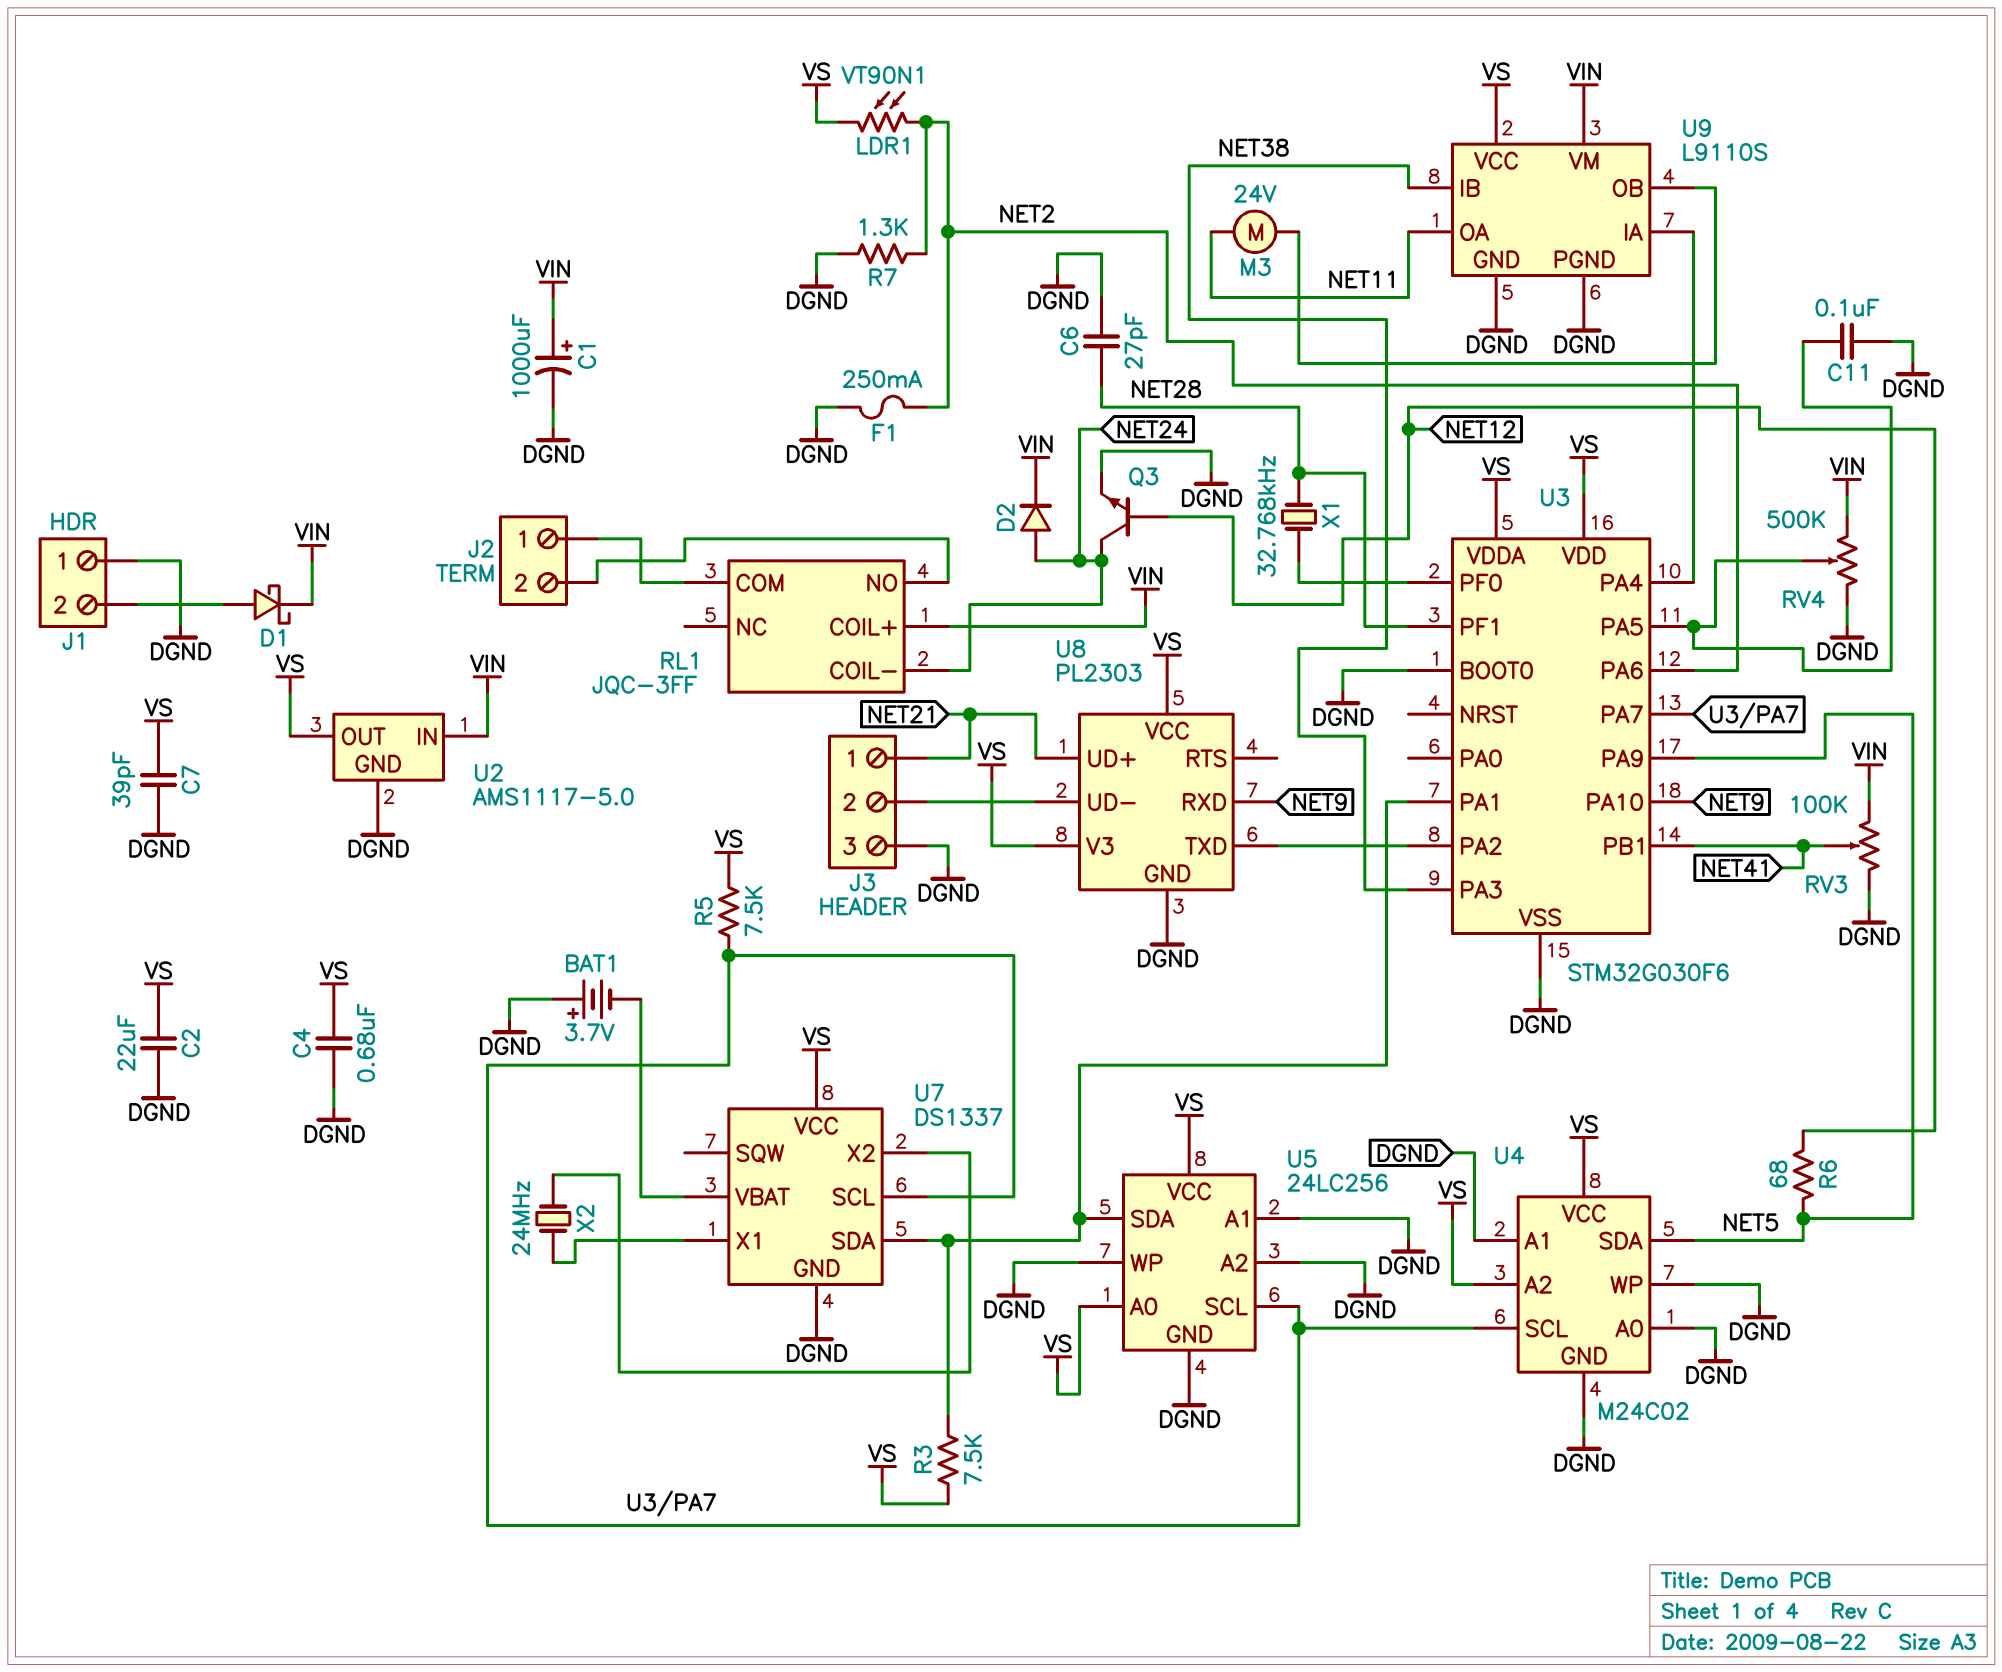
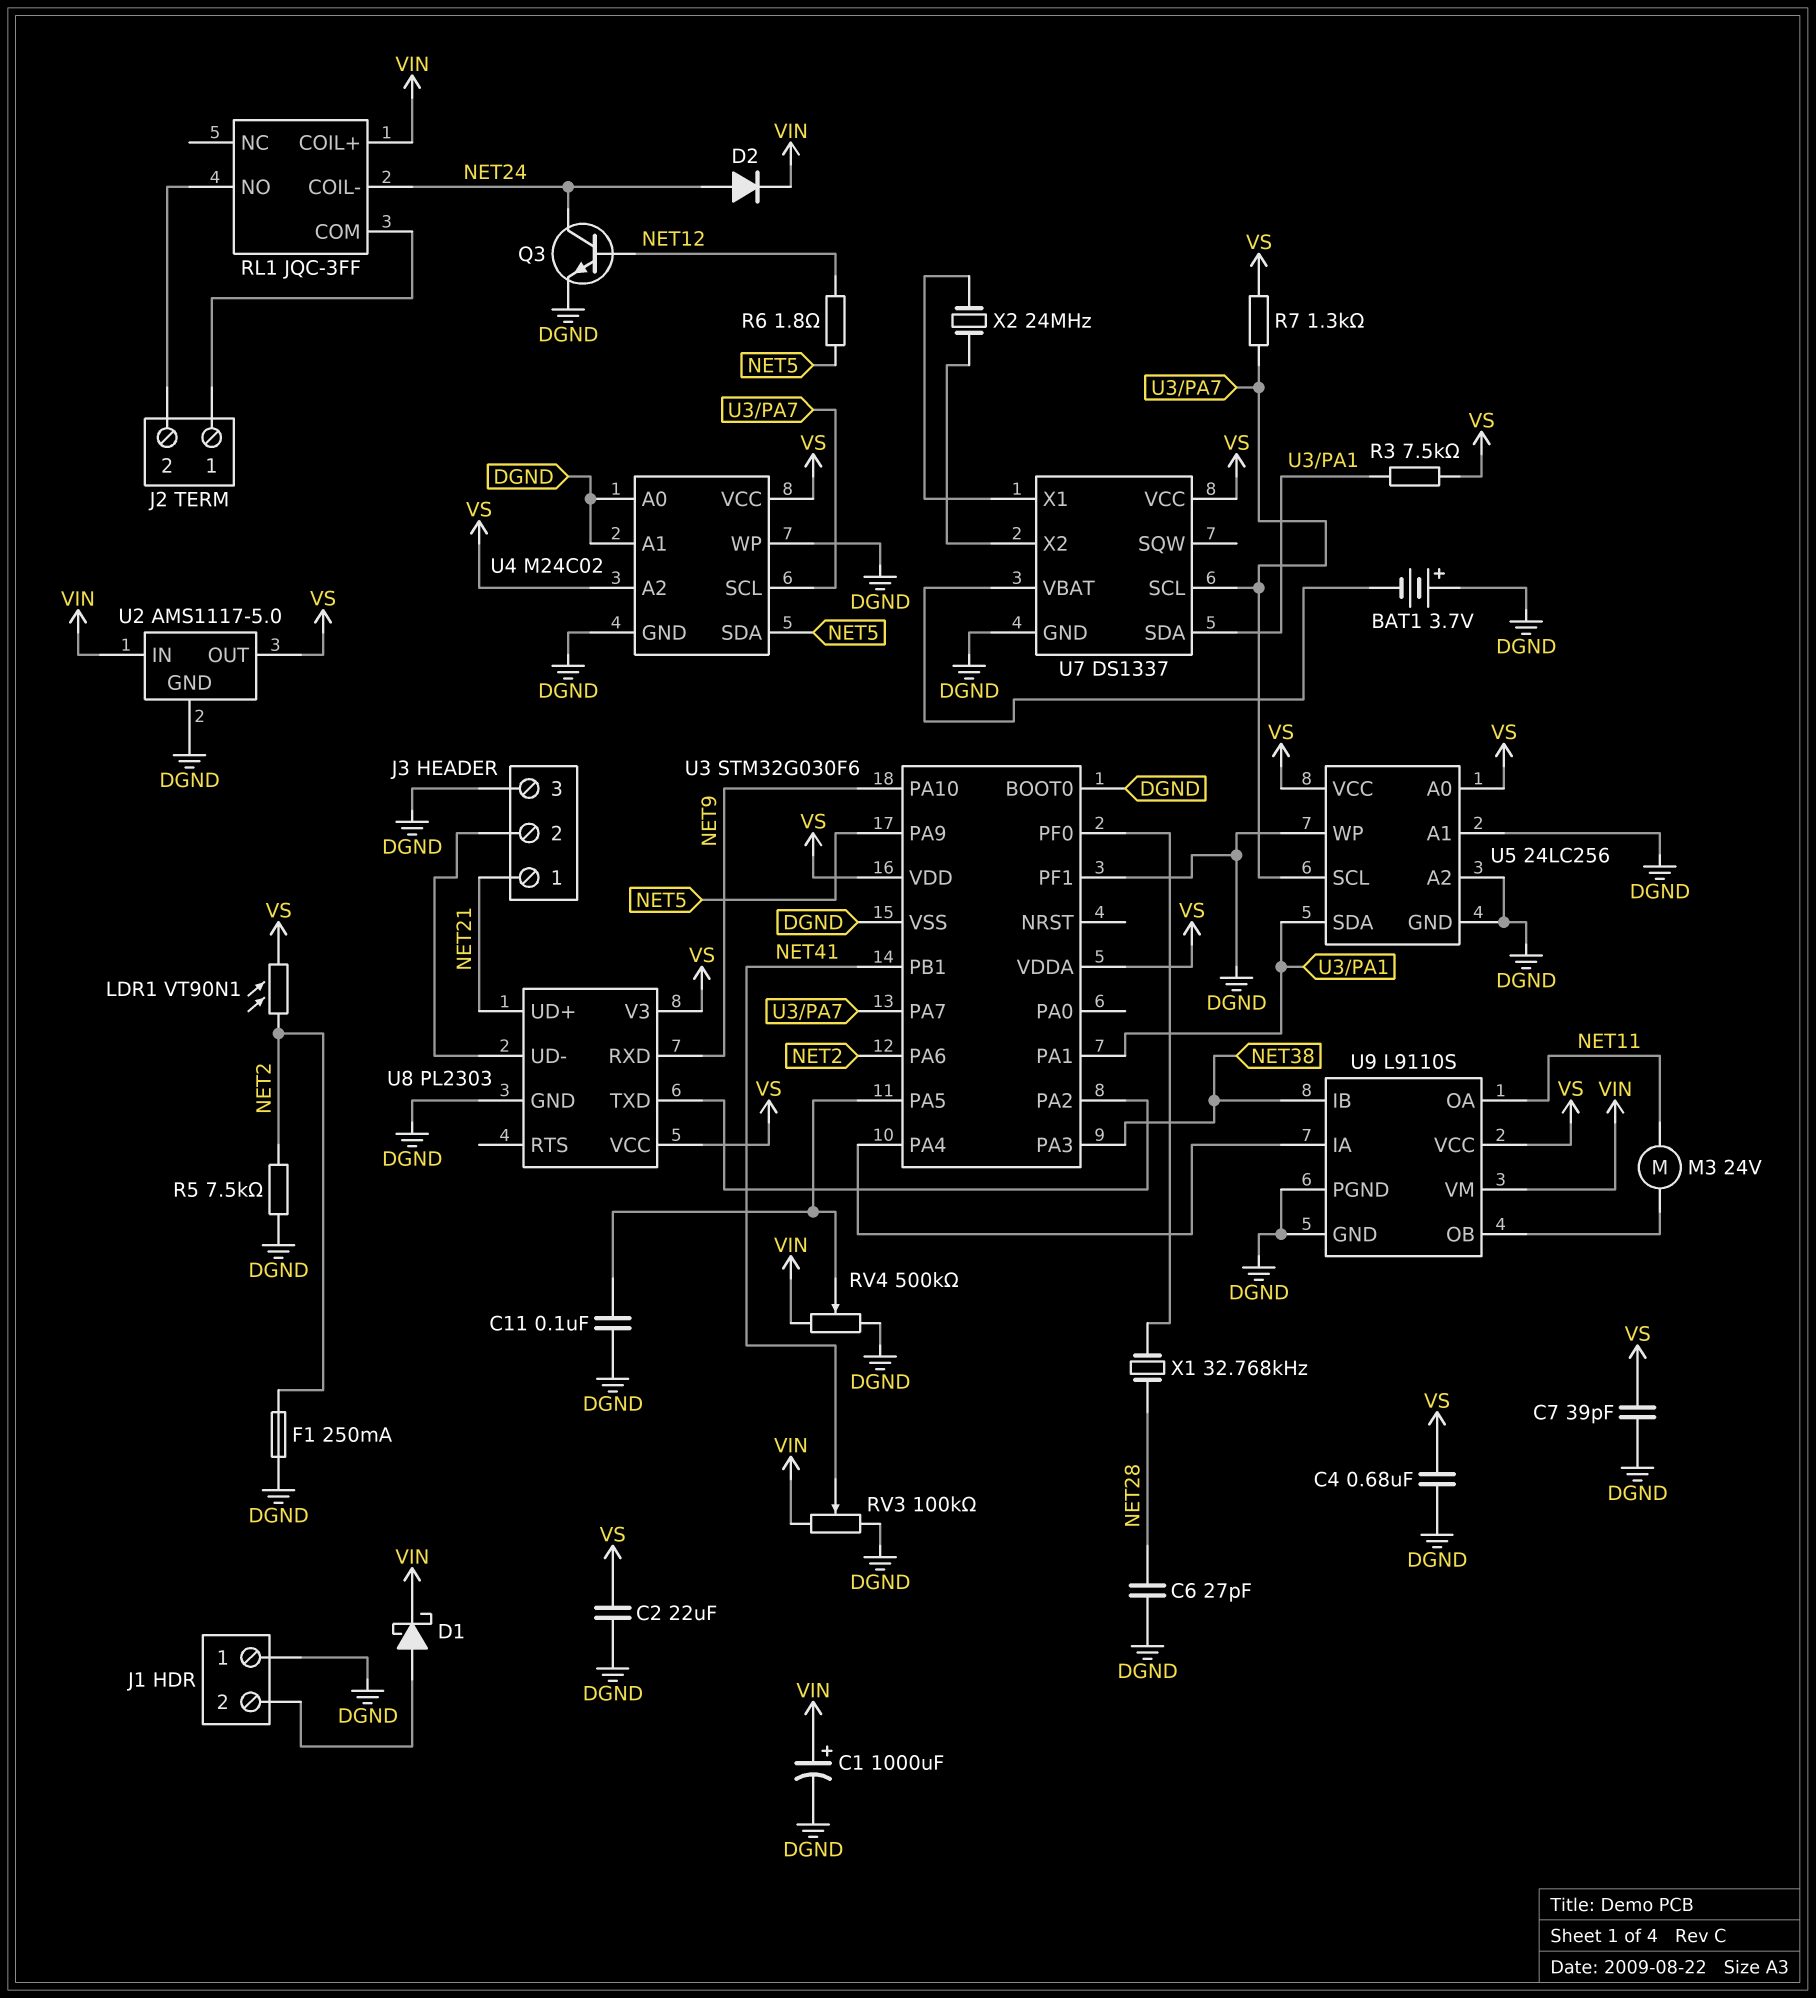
R5: 7.5k (U3/PA7, VS) -> 7.5k (DGND, NET2)
R6: 68 (NET5, NET12) -> 1.8 (NET5, NET12)
R7: 1.3k (DGND, NET2) -> 1.3k (U3/PA7, VS)
U3 pin PF1: NET28 -> DGND

